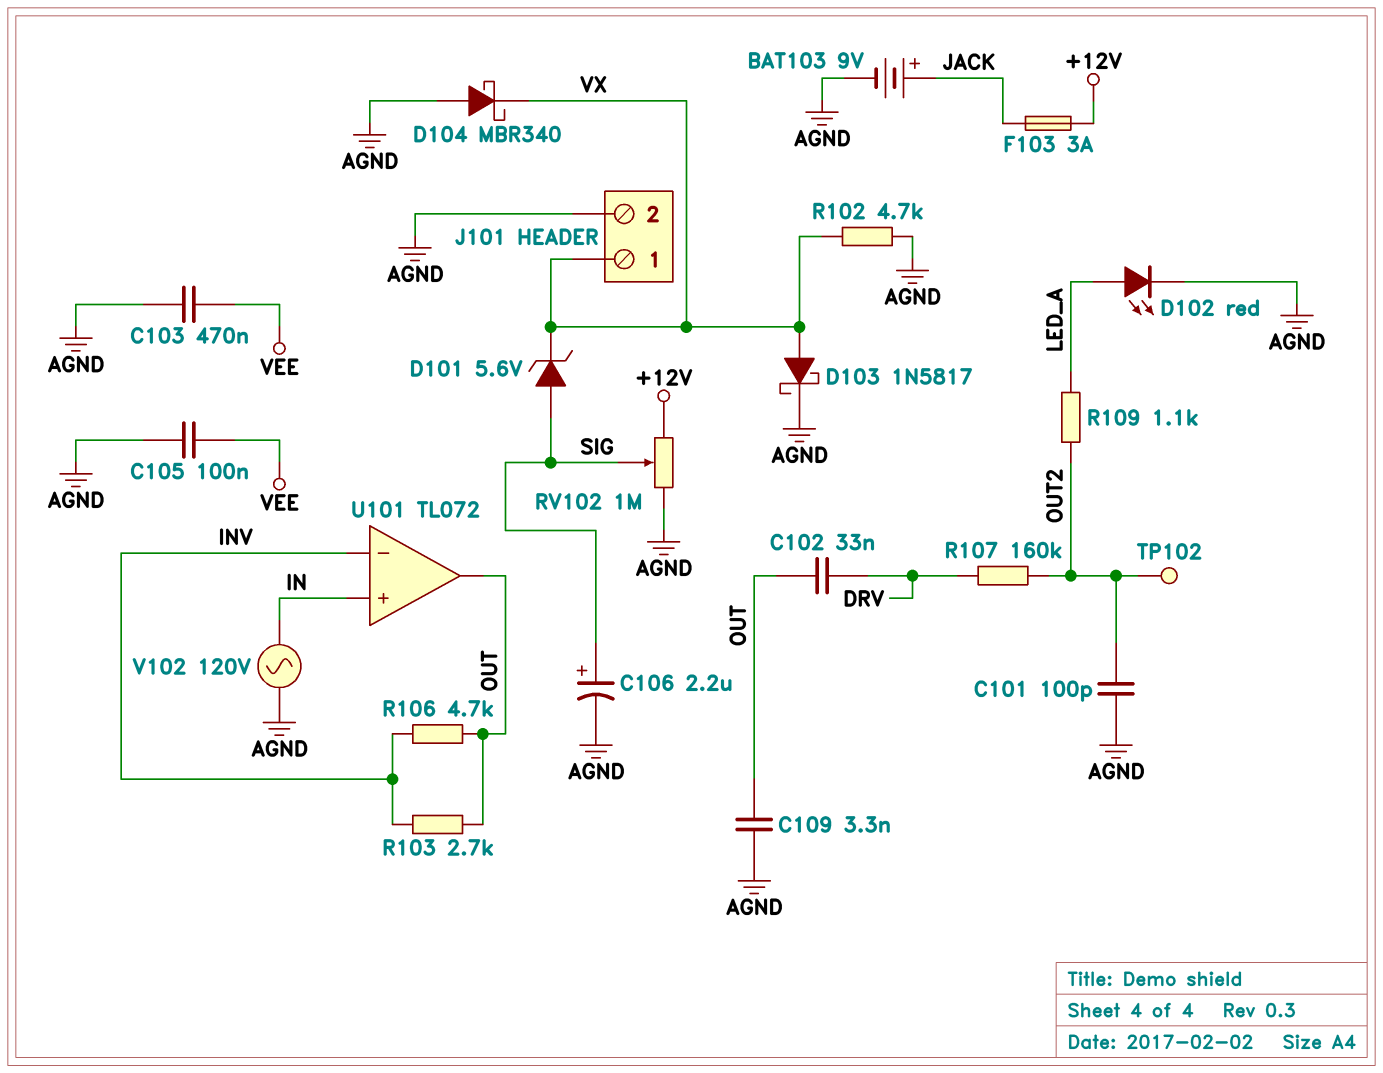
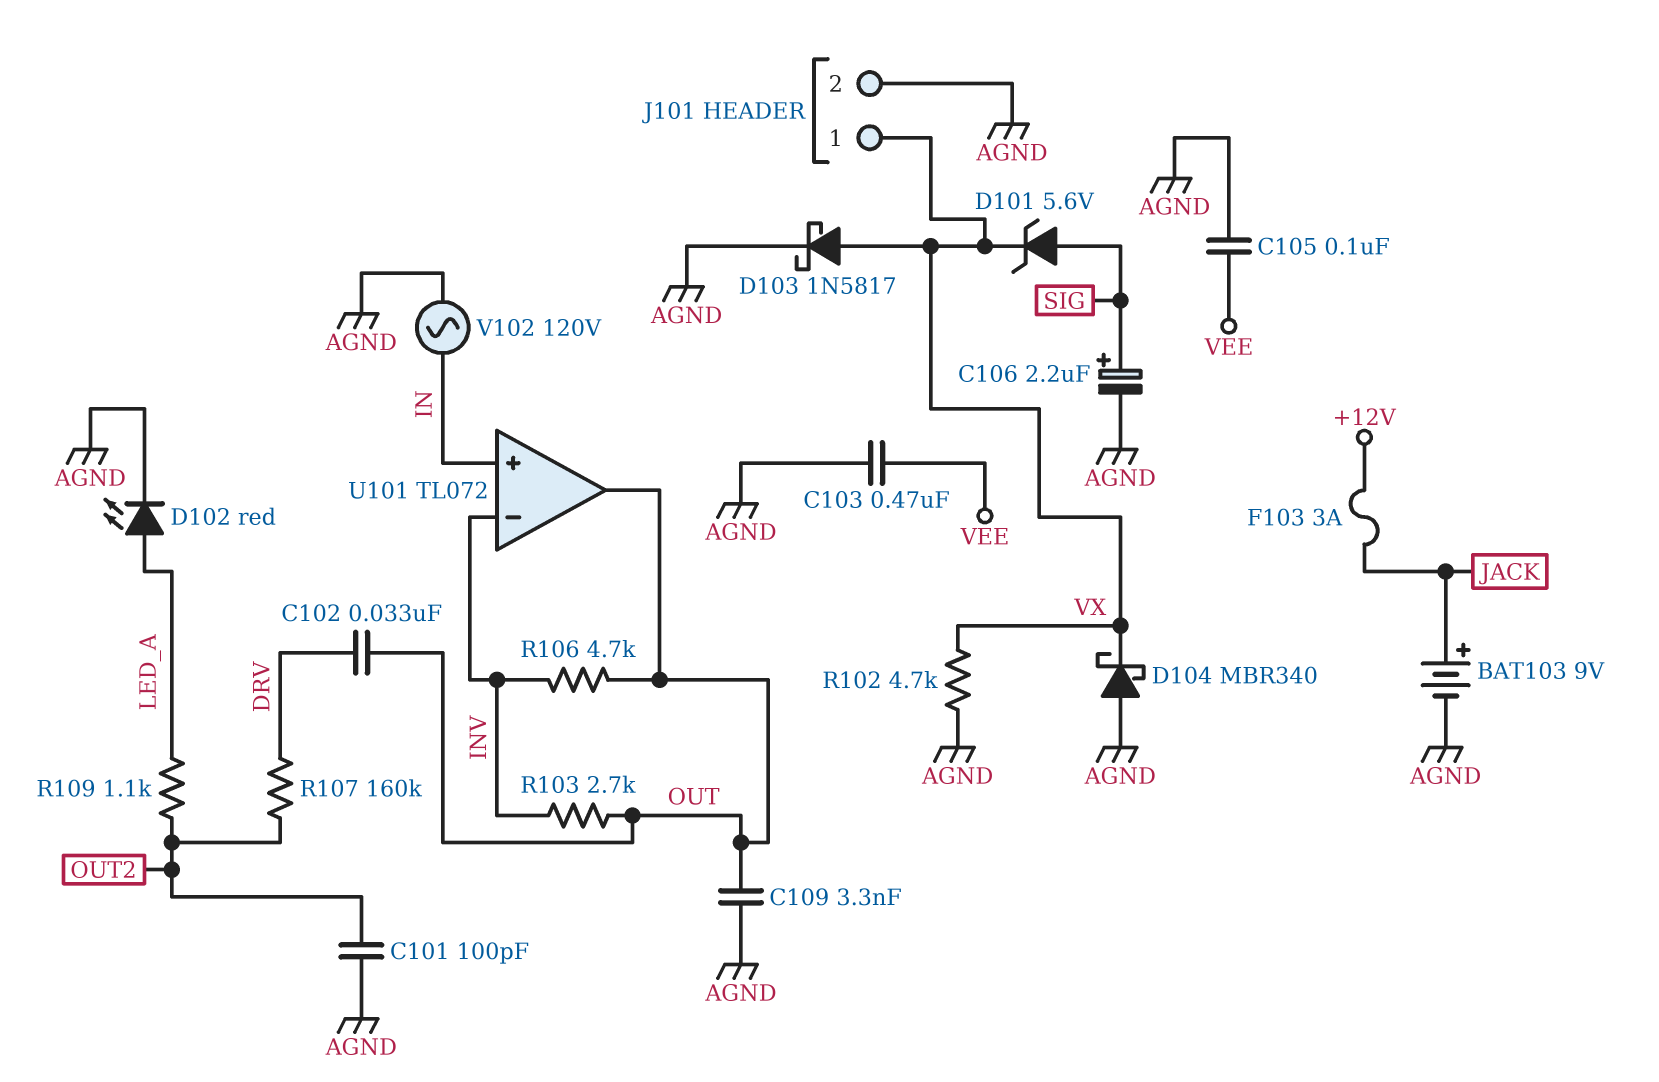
RV102: 1M (+12V, AGND, wiper SIG) -> none
TP102: test point (OUT2) -> none

